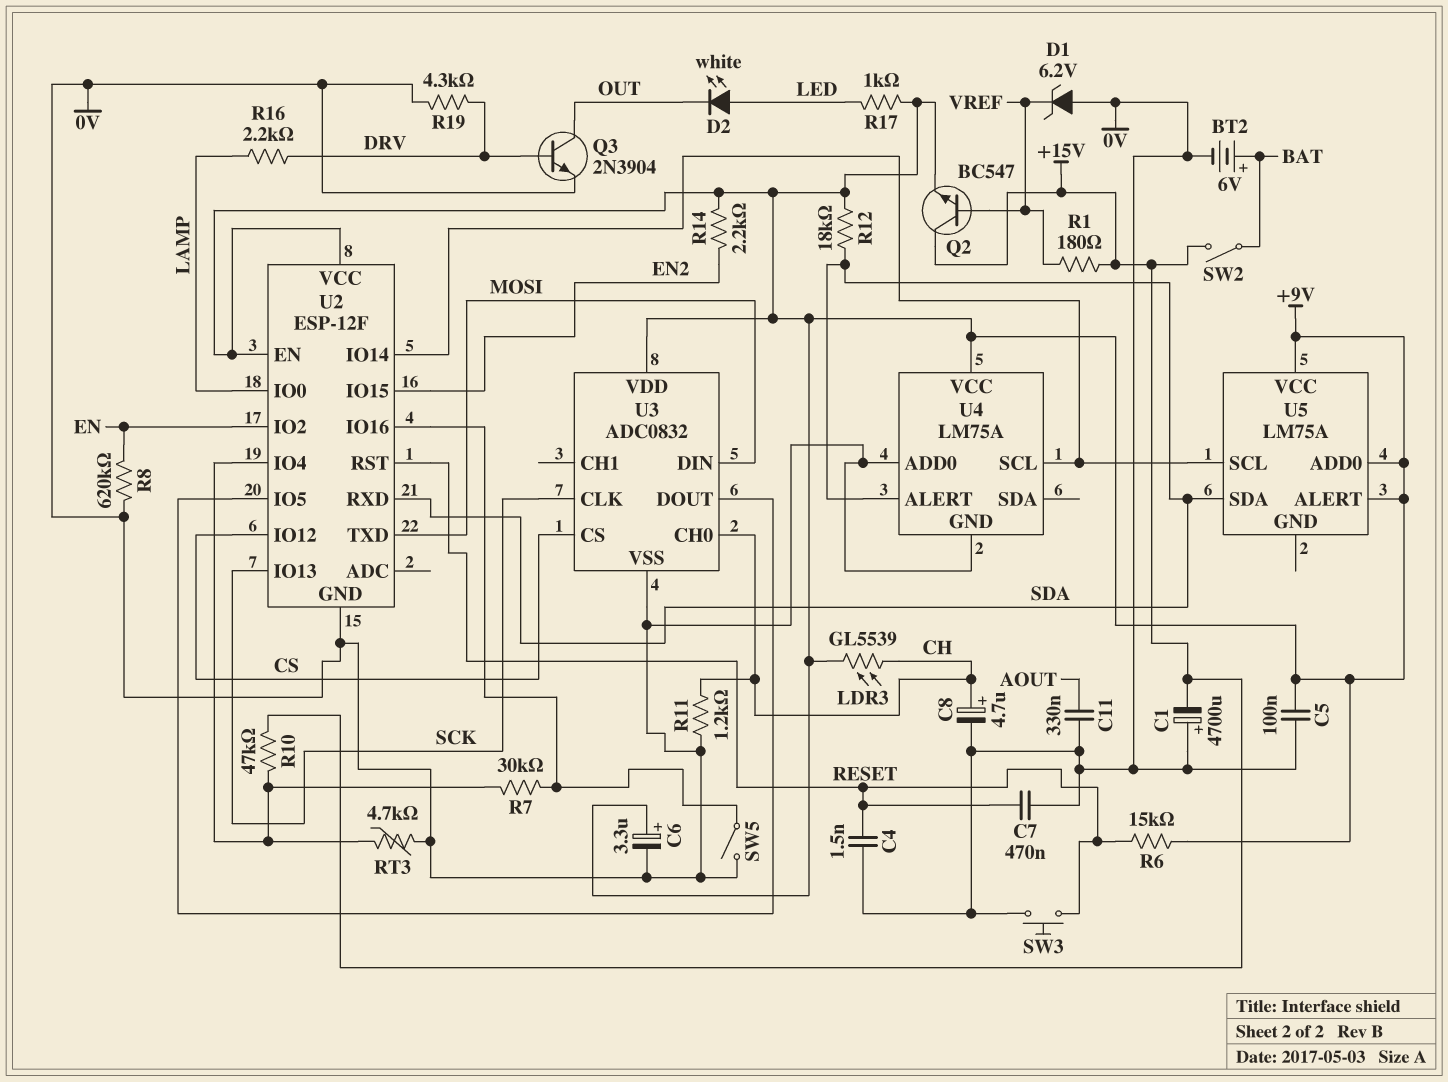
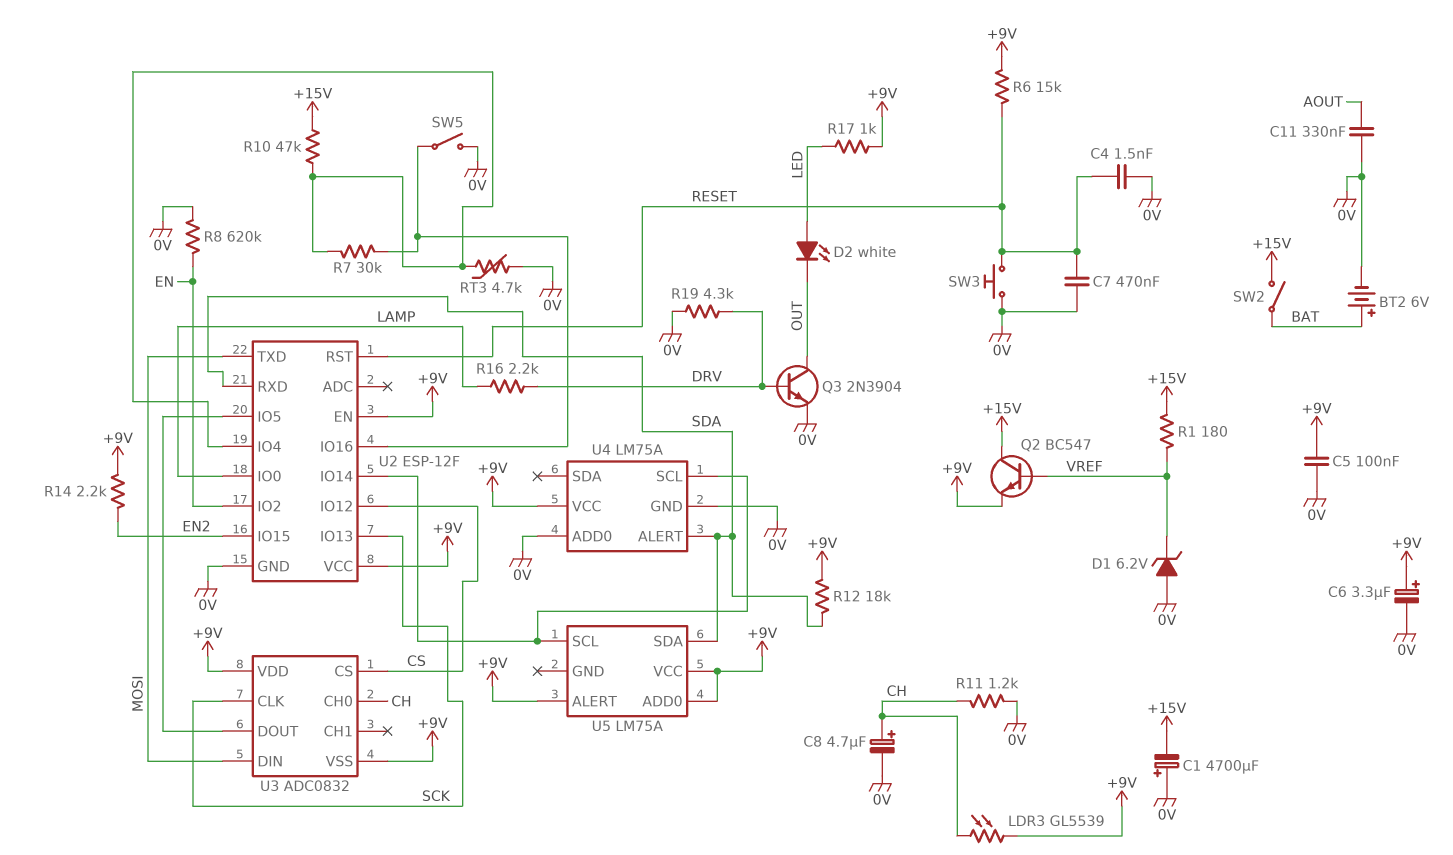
U3 pin VSS: 0V -> +9V

